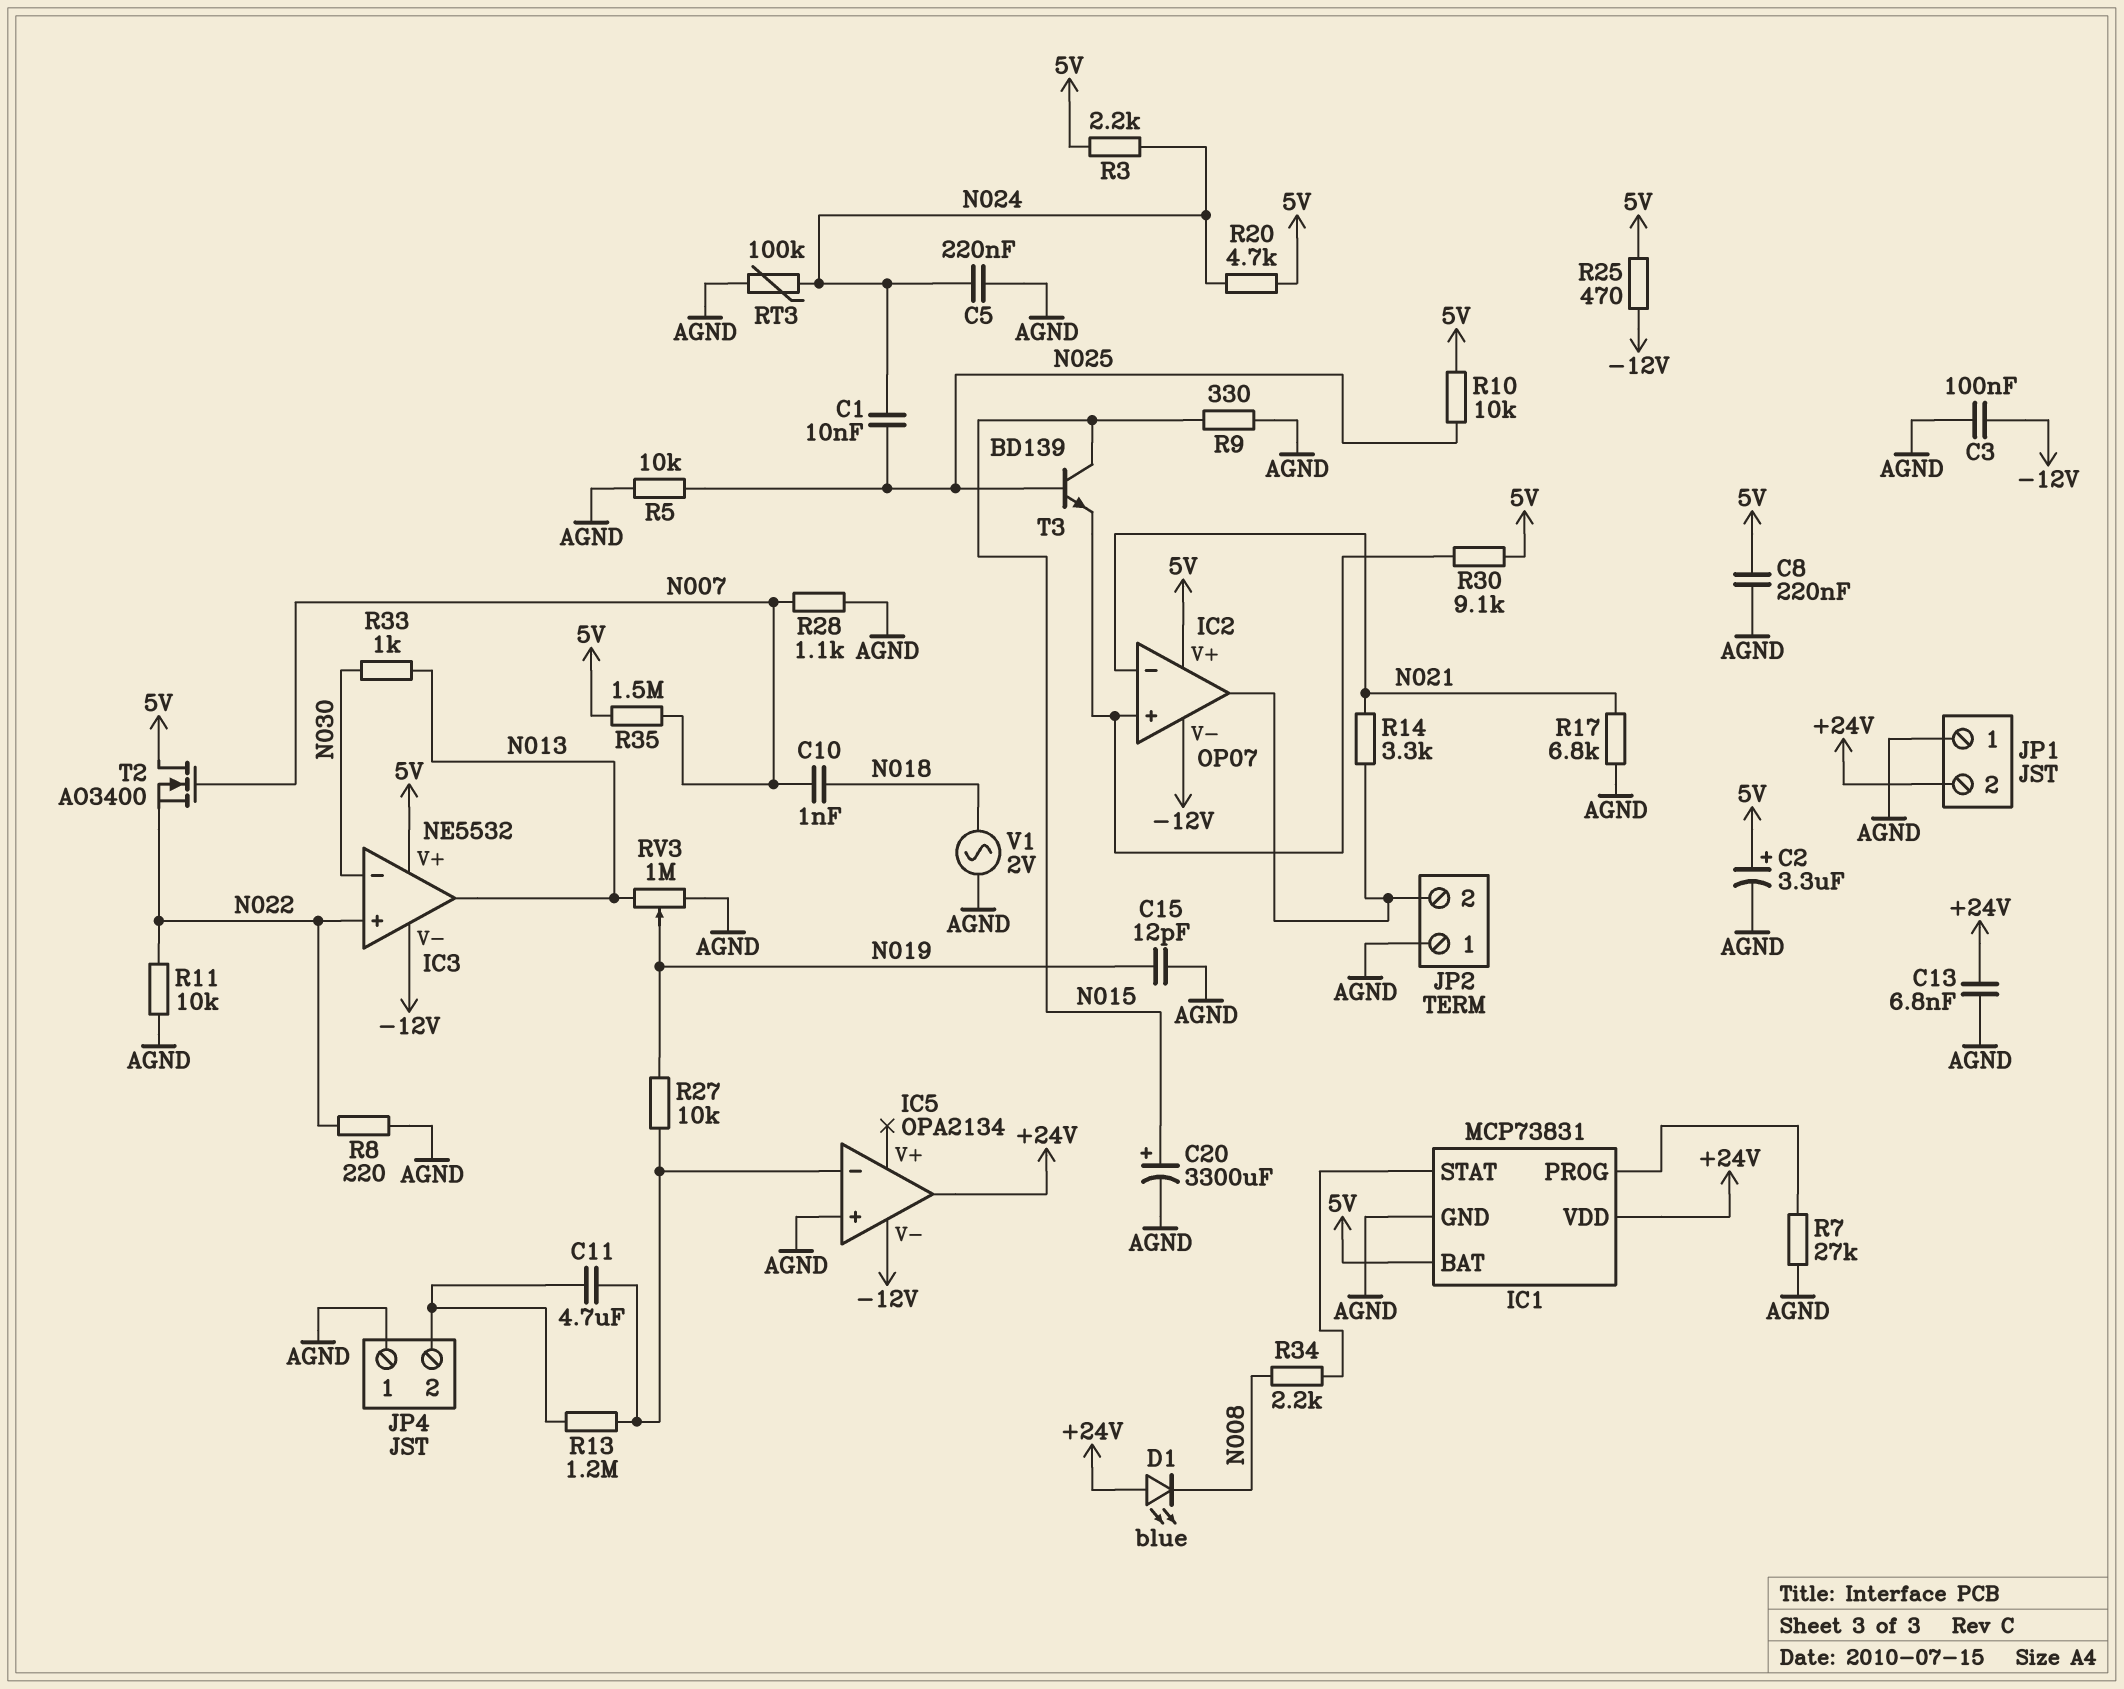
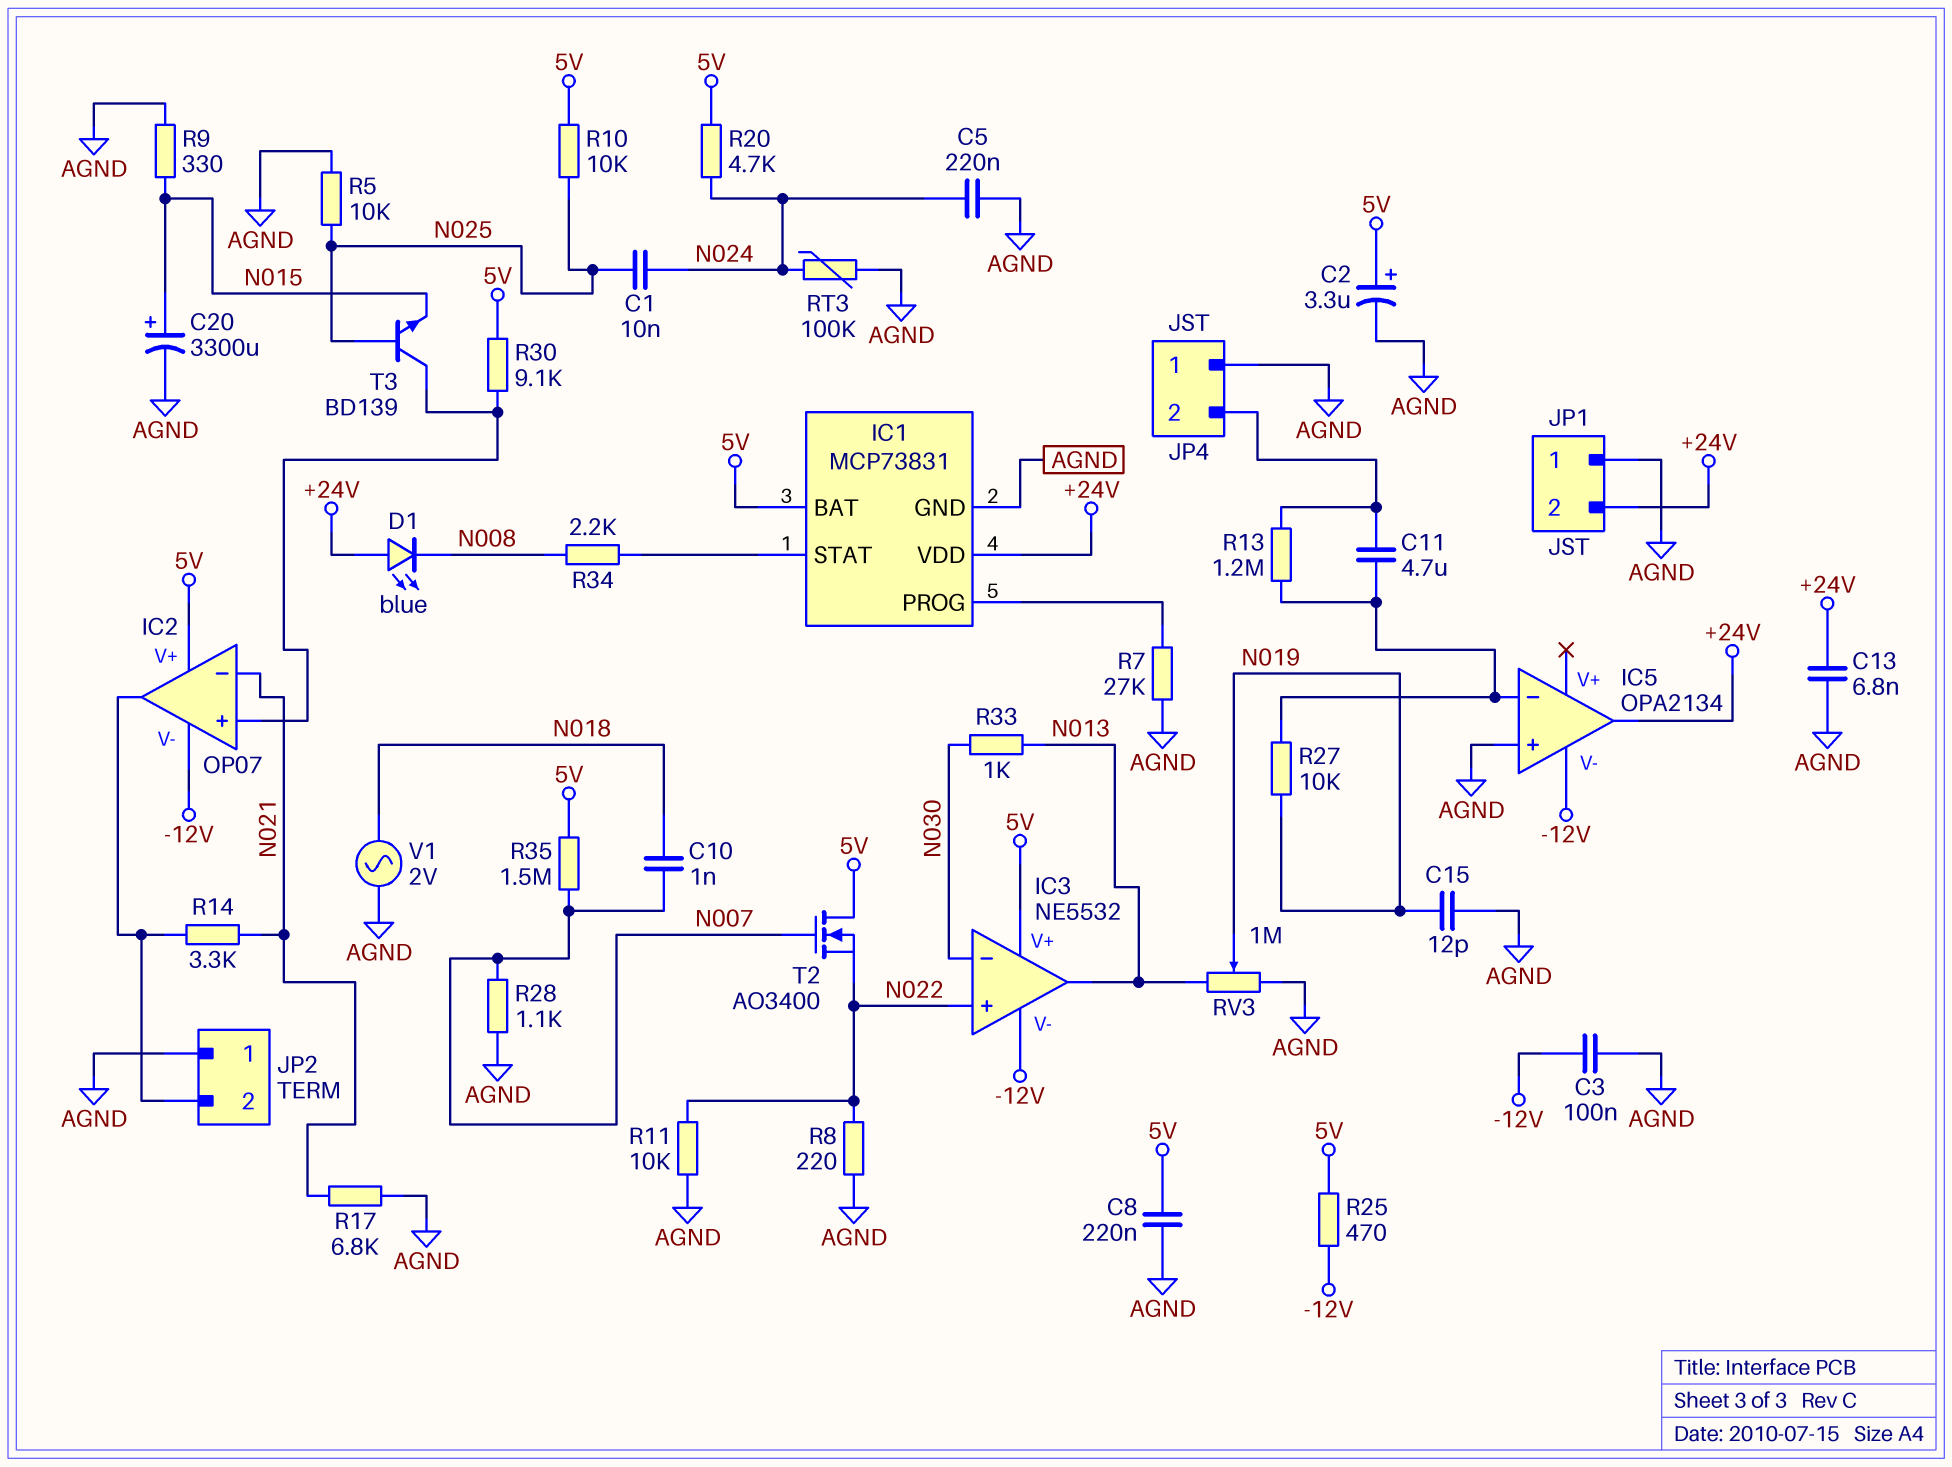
R3: 2.2k (5V, N024) -> none
T3: NPN BD139 (B N025, C N015, E IC2/in+) -> NPN BD139 (B N025, C IC2/in+, E N015)

